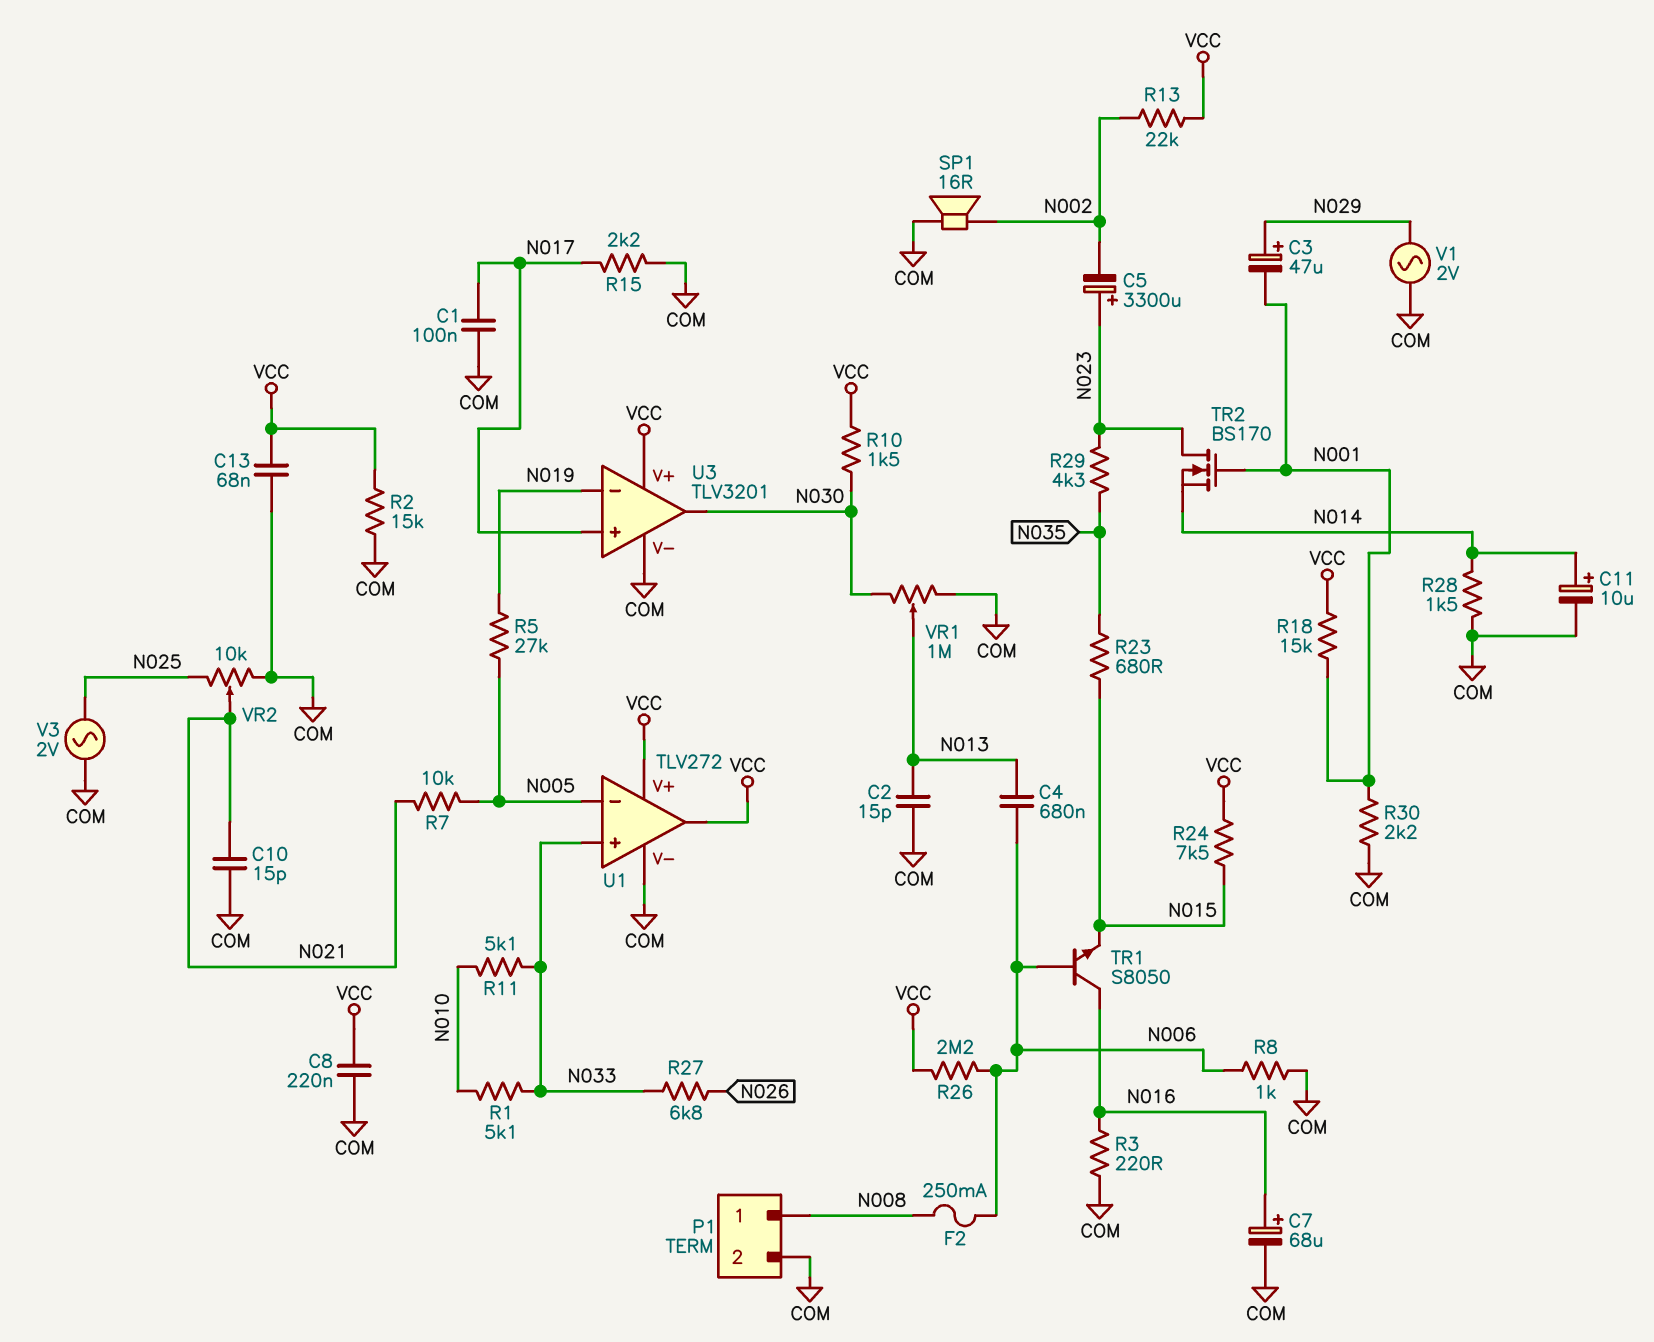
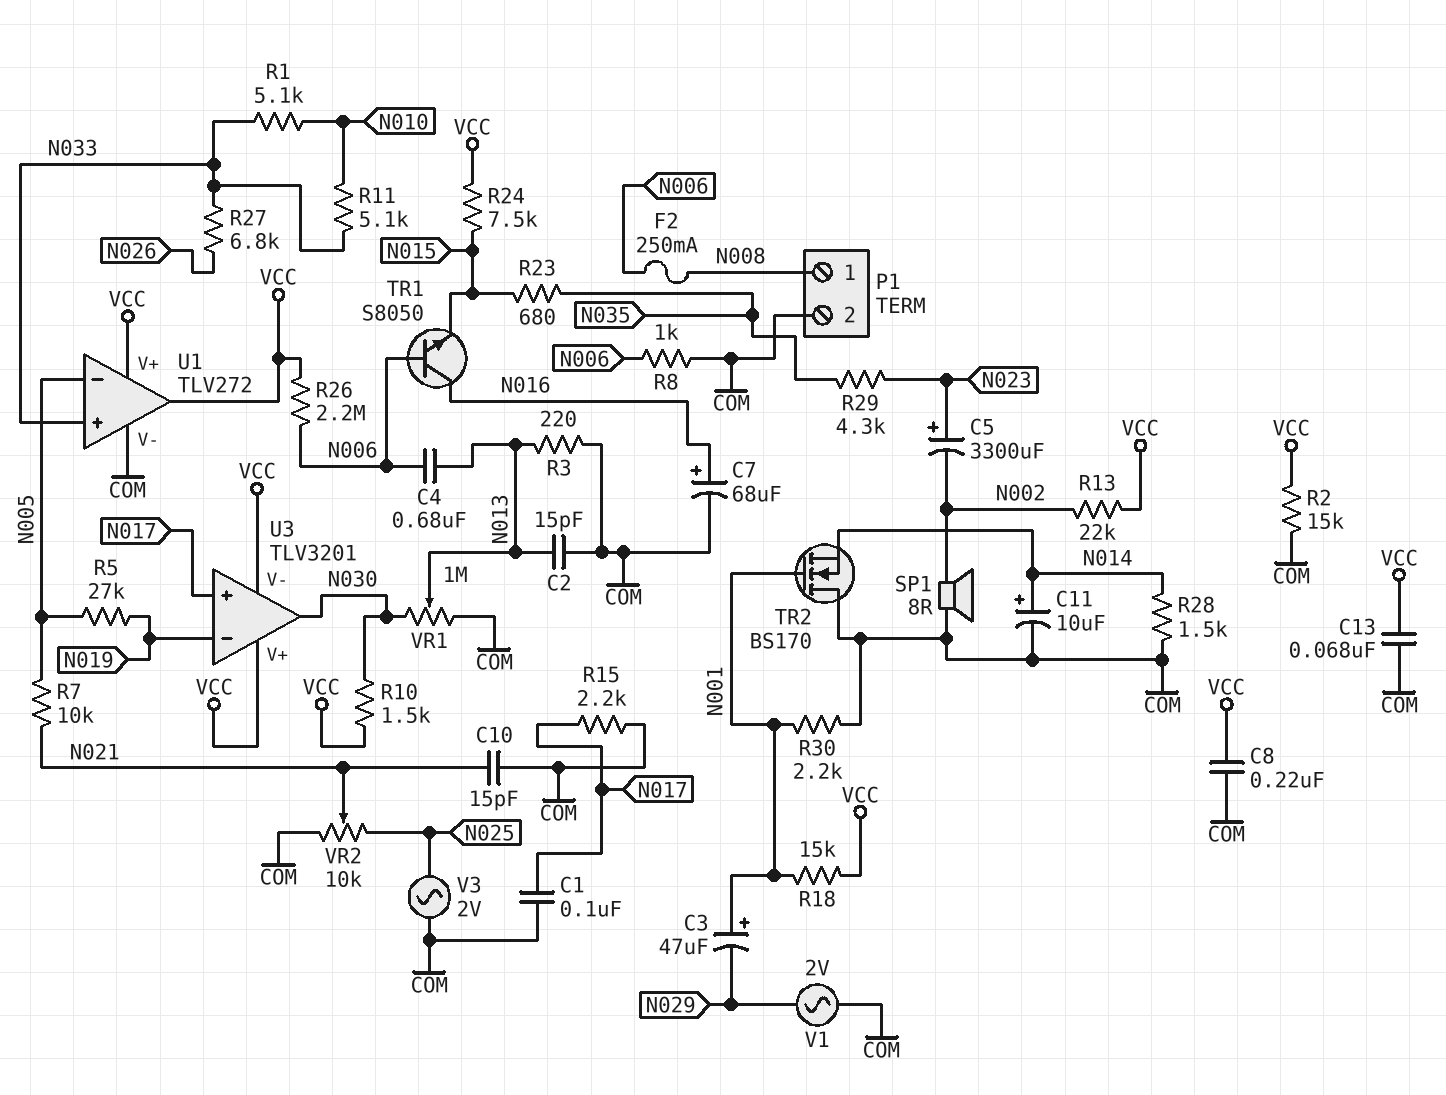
C3: 47uF (plus N029, minus N001) -> 47uF (plus N001, minus N029)
R3: 220 (COM, N016) -> 220 (COM, N013)
SP1: speaker 16R (COM, N002) -> speaker 8R (COM, N002)
TR2: NMOS BS170 (G N001, D N023, S N014) -> NMOS BS170 (G N001, D COM, S N014)
U3 pin V-: COM -> VCC

